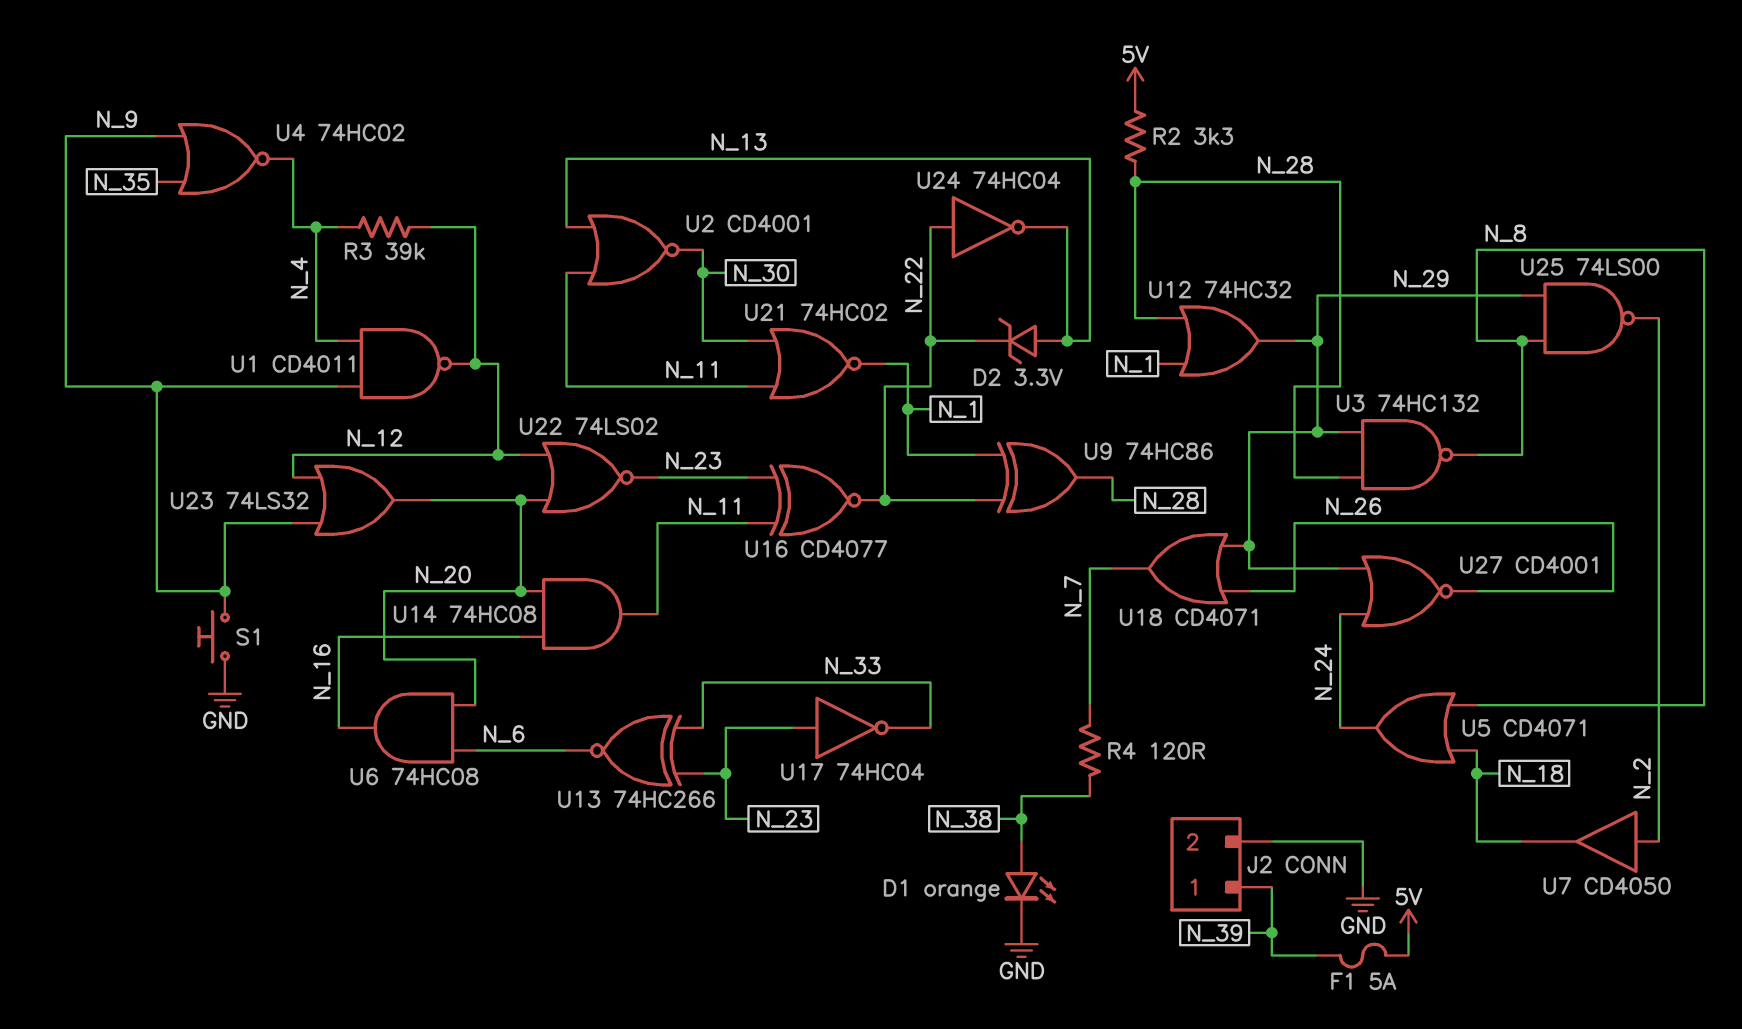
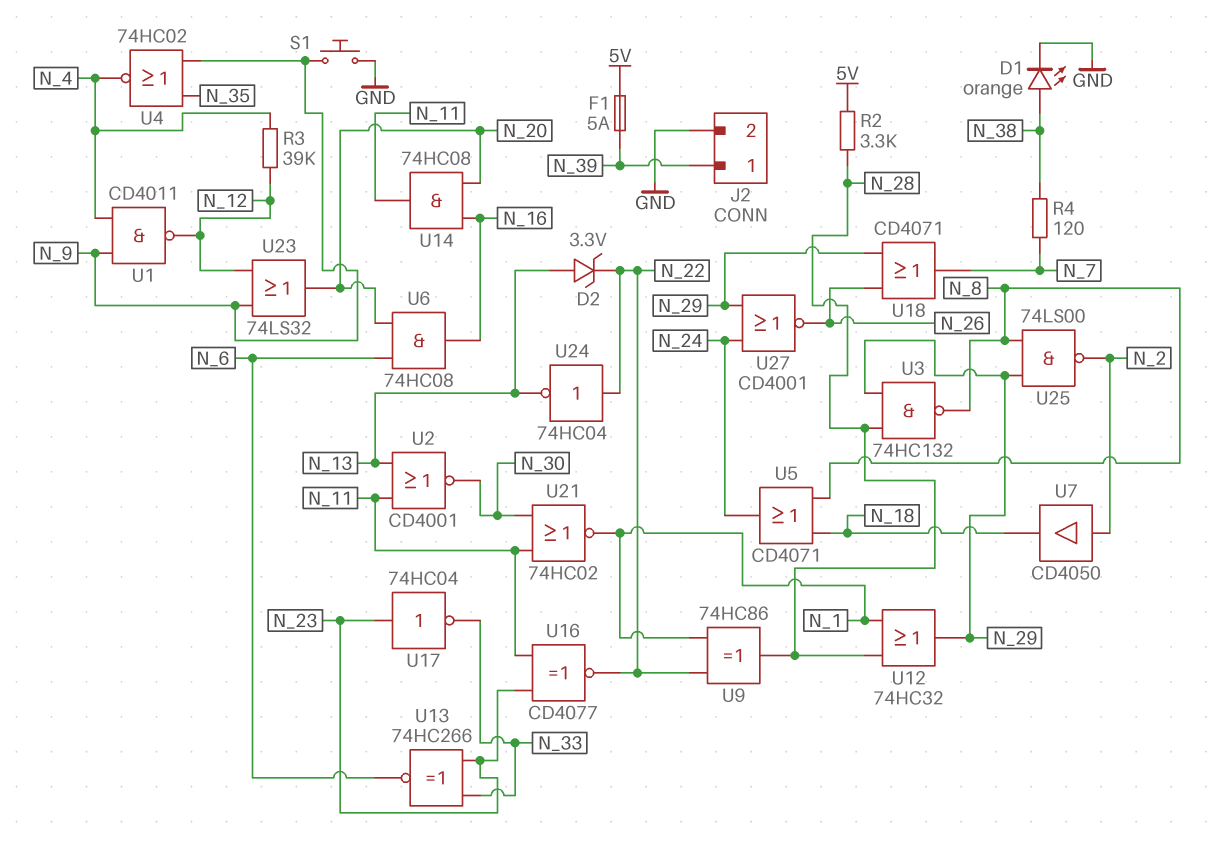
U22: NOR 74LS02 (in N_12, in N_20, out N_23) -> none

